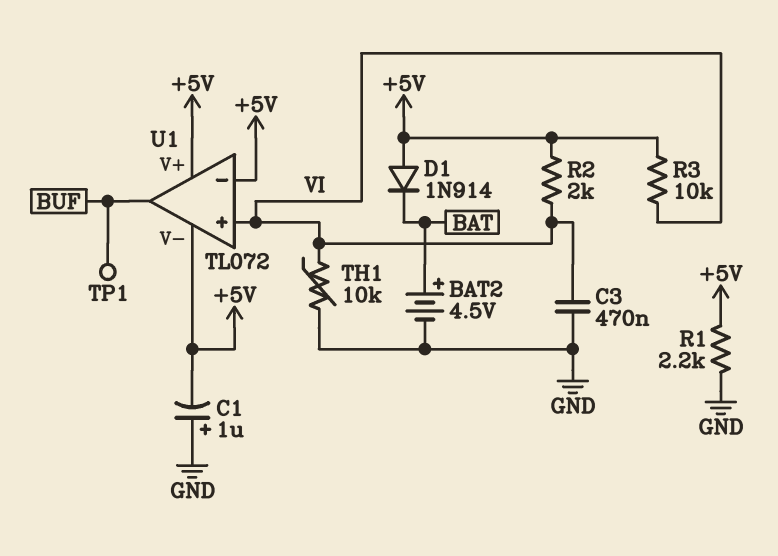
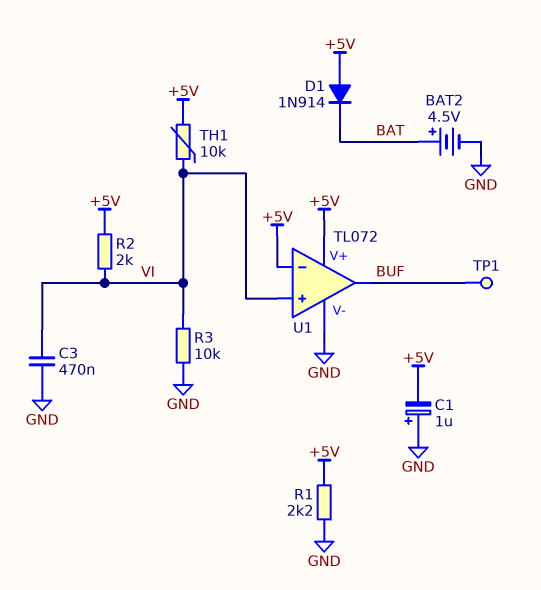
R3: 10k (+5V, VI) -> 10k (GND, VI)
TH1: 10k (GND, VI) -> 10k (+5V, VI)
U1 pin V-: +5V -> GND

